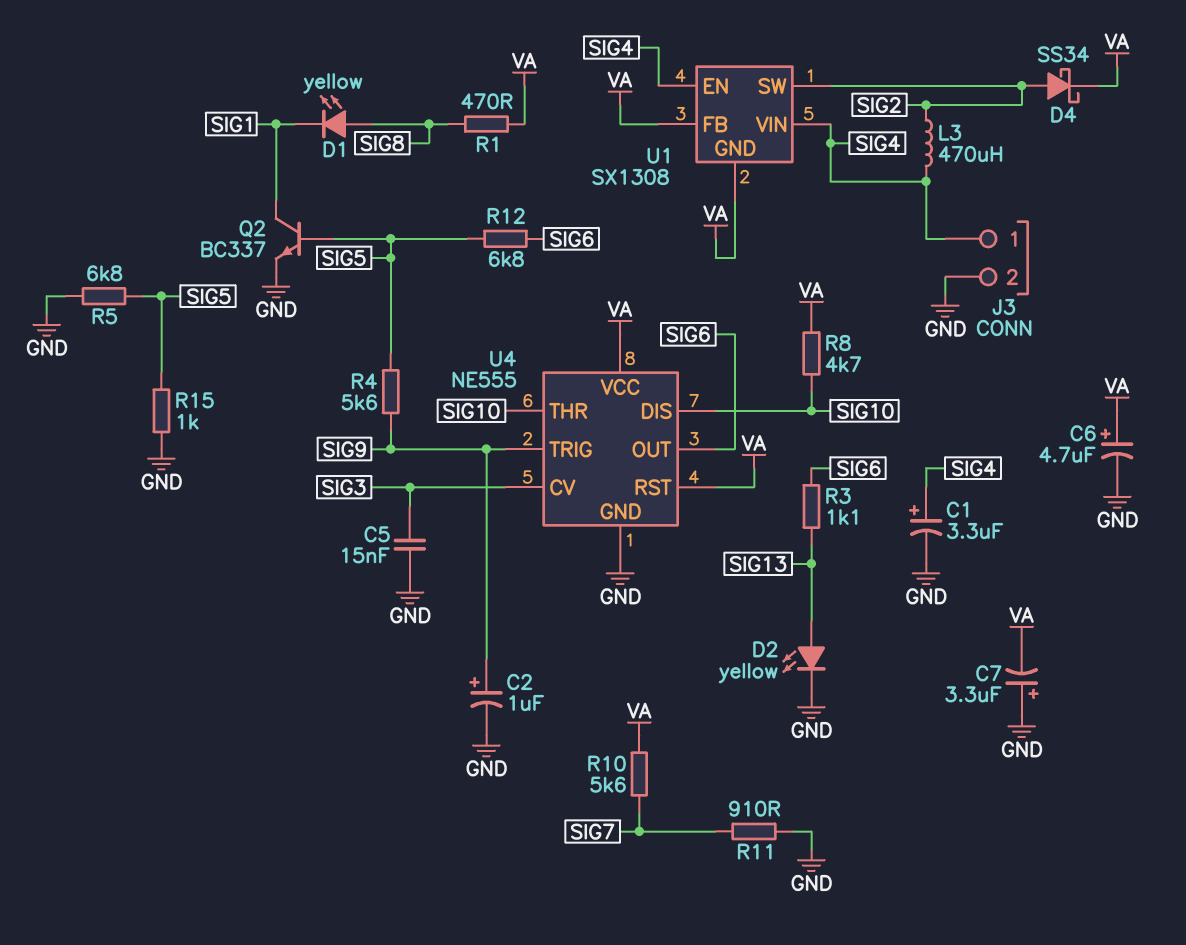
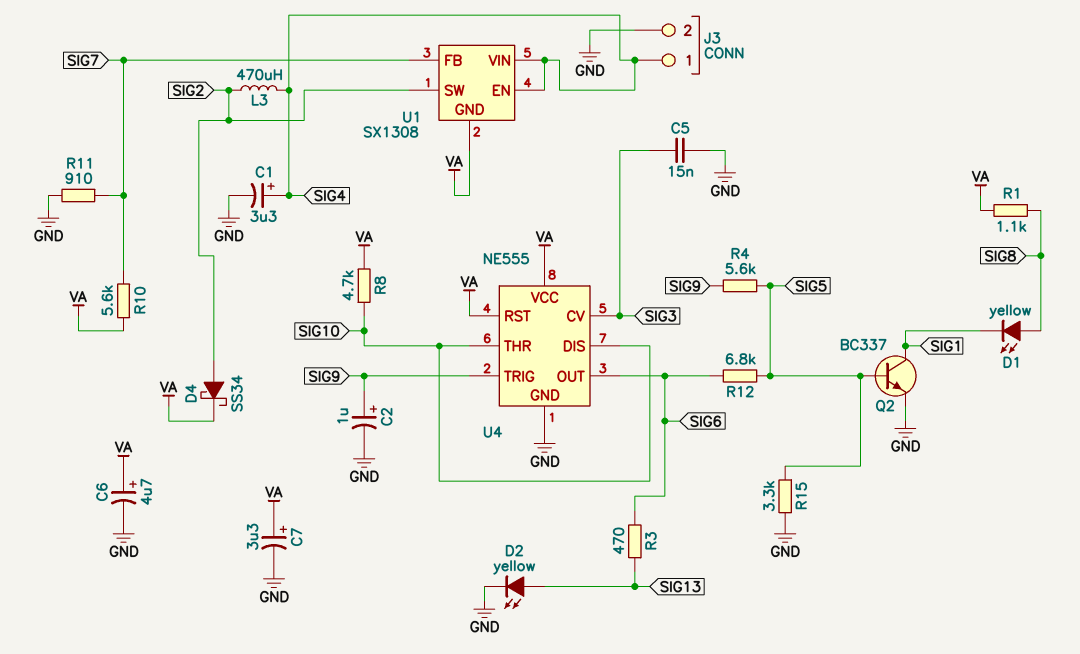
C7: 3.3uF (plus GND, minus VA) -> 3.3uF (plus VA, minus GND)
R1: 470 (SIG8, VA) -> 1.1k (SIG8, VA)
R3: 1.1k (SIG6, SIG13) -> 470 (SIG6, SIG13)
R5: 6.8k (GND, SIG5) -> none
R15: 1k (GND, SIG5) -> 3.3k (GND, SIG5)
U1 pin FB: VA -> SIG7

